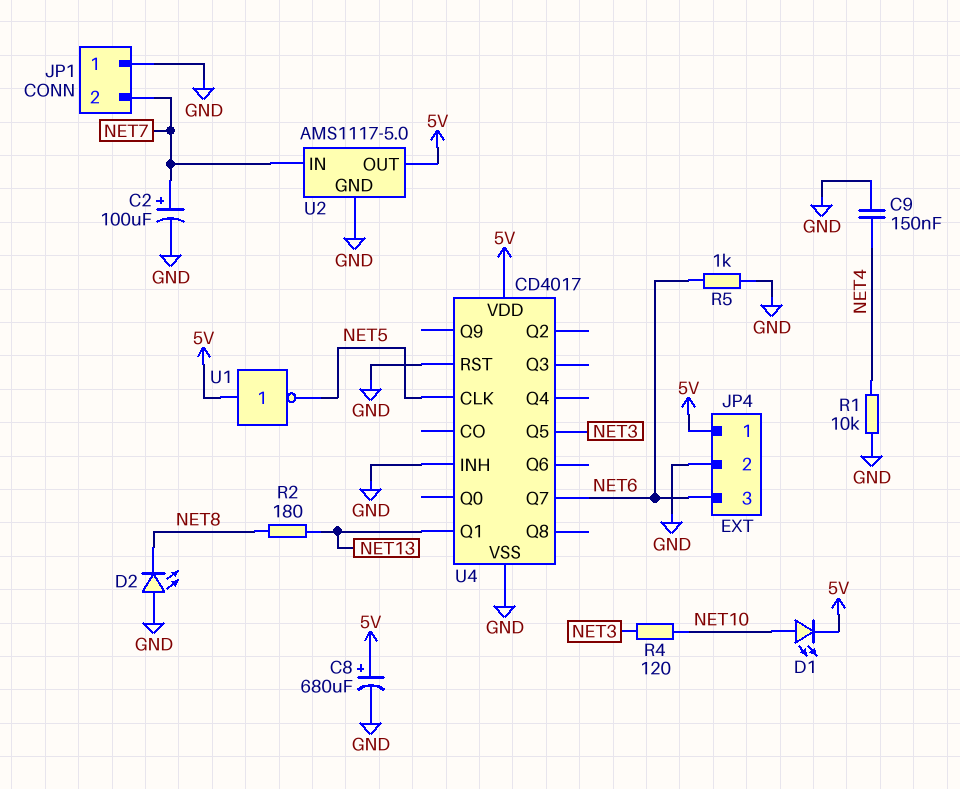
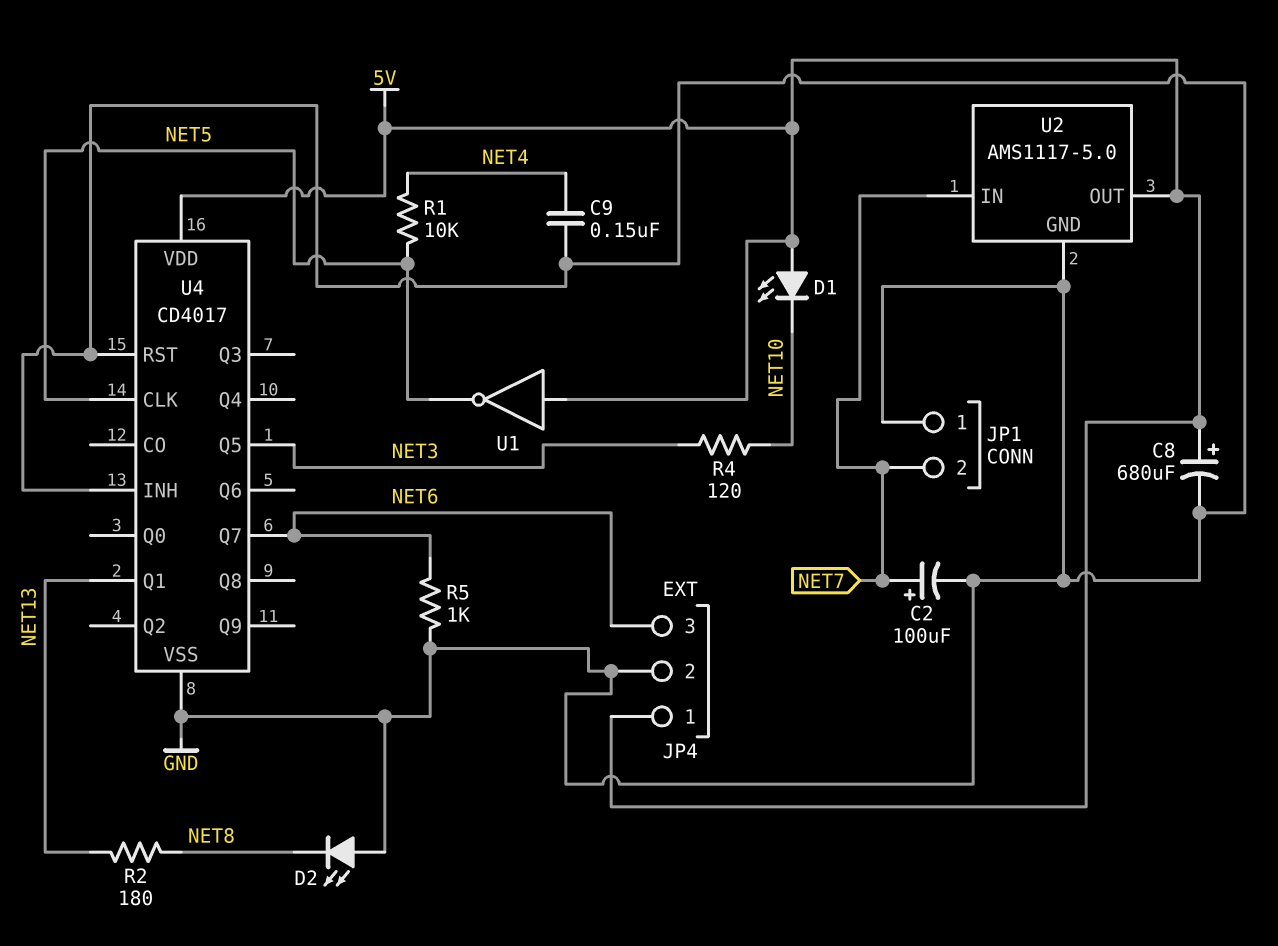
D1: LED (A NET10, K 5V) -> LED (A 5V, K NET10)
R1: 10k (GND, NET4) -> 10k (NET4, NET5)

